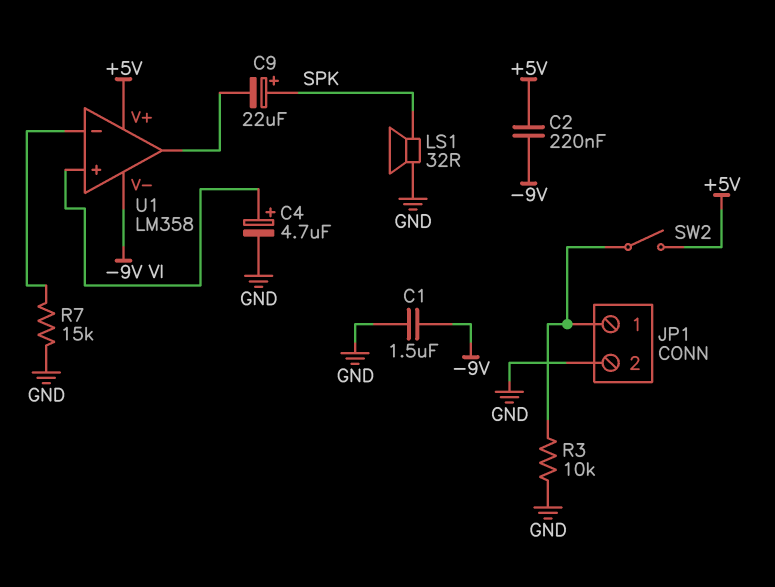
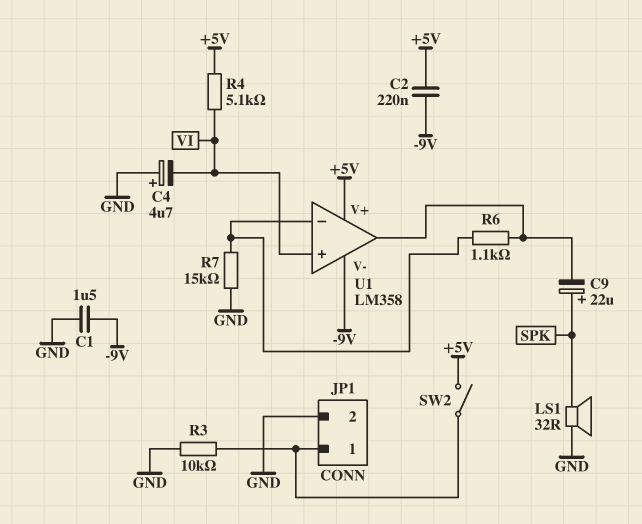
C4: 4.7uF (plus VI, minus GND) -> 4.7uF (plus GND, minus VI)
R4: none -> 5.1k (+5V, VI)
R6: none -> 1.1k (U1/in-, U1/out)

